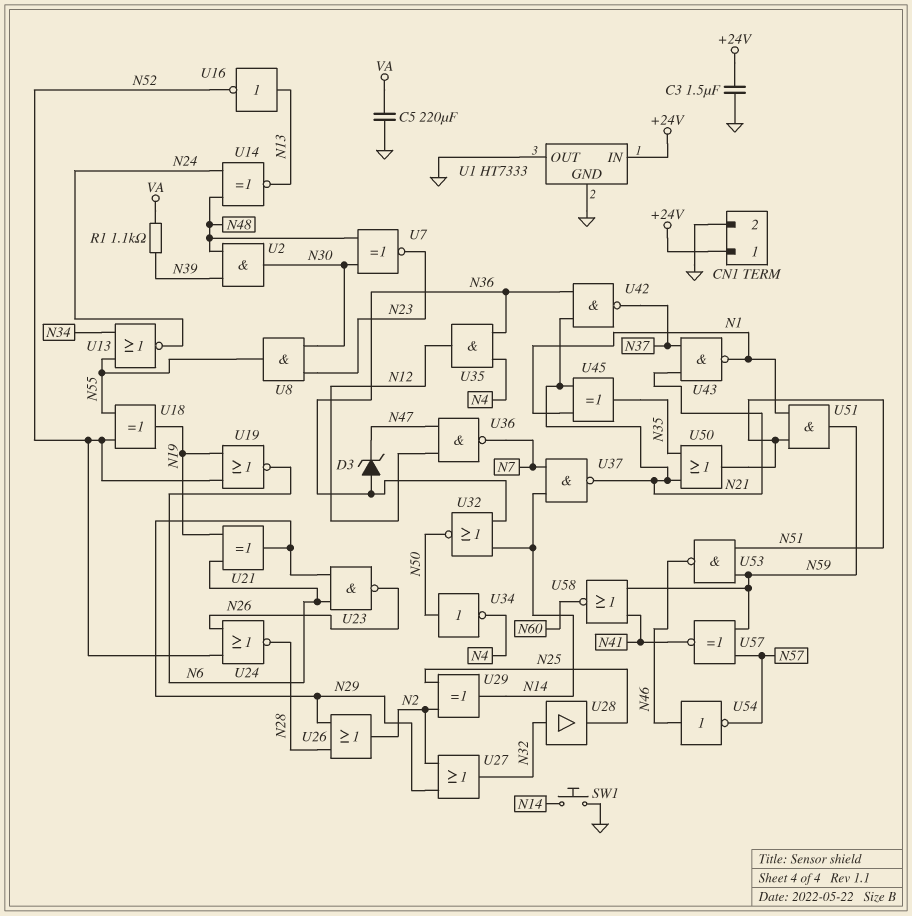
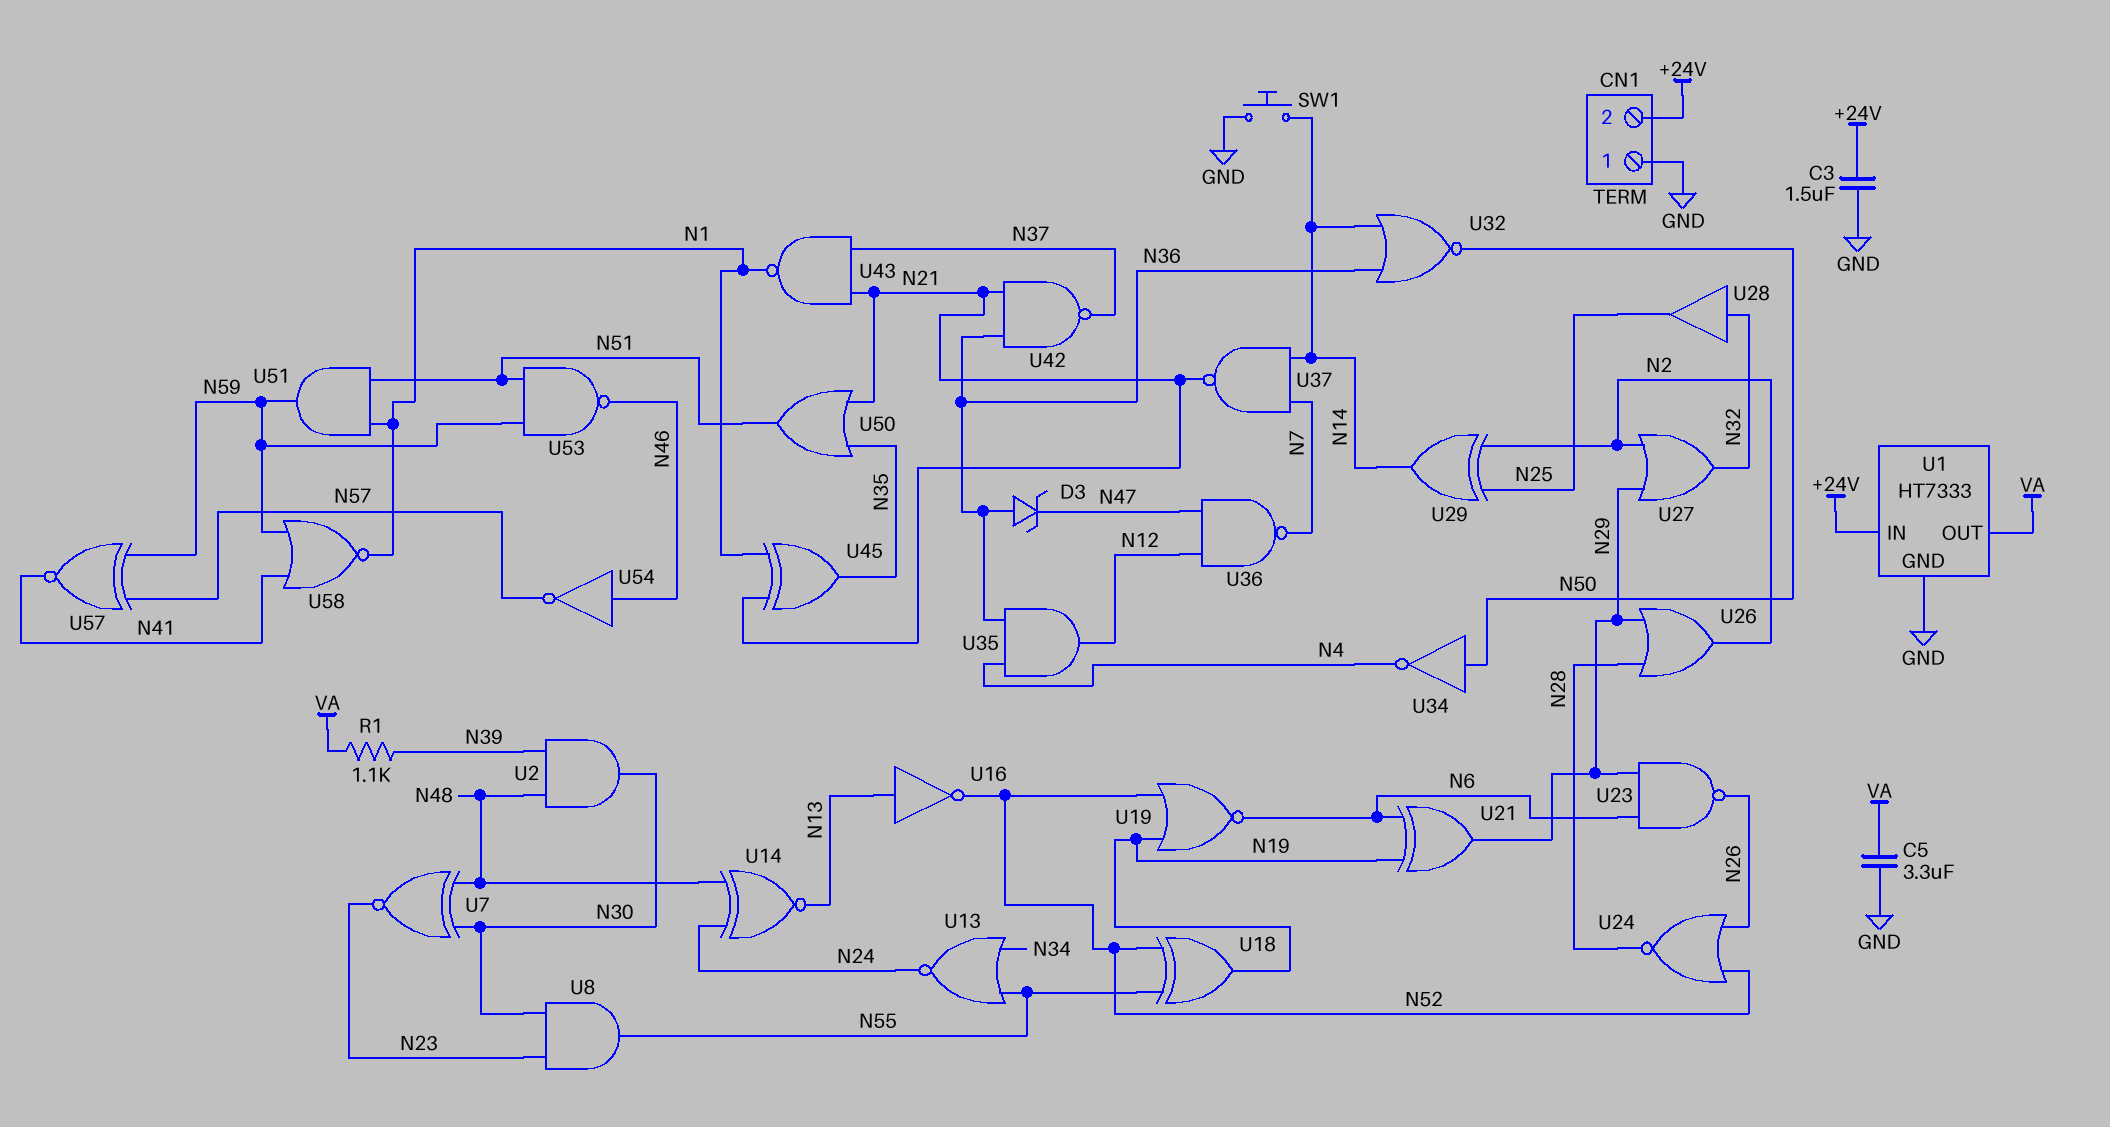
C5: 220uF (GND, VA) -> 3.3uF (GND, VA)
CN1 pin 1: +24V -> GND
CN1 pin 2: GND -> +24V
U1 pin OUT: GND -> VA
U58: NOR (in N41, in N59, out N60) -> NOR (in N41, in N59, out N1)

